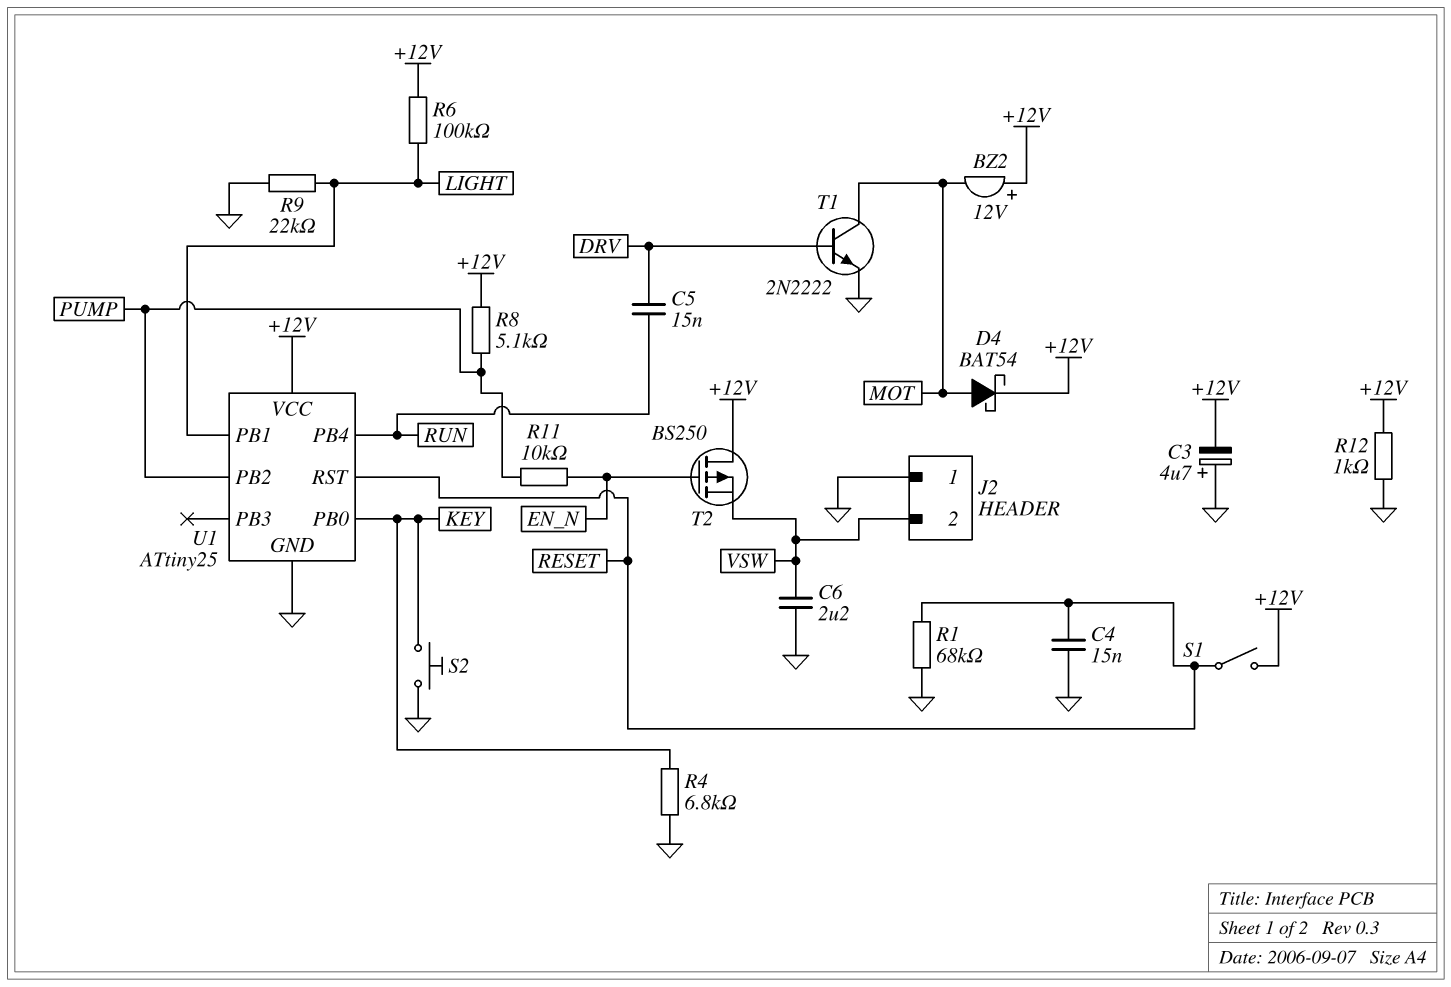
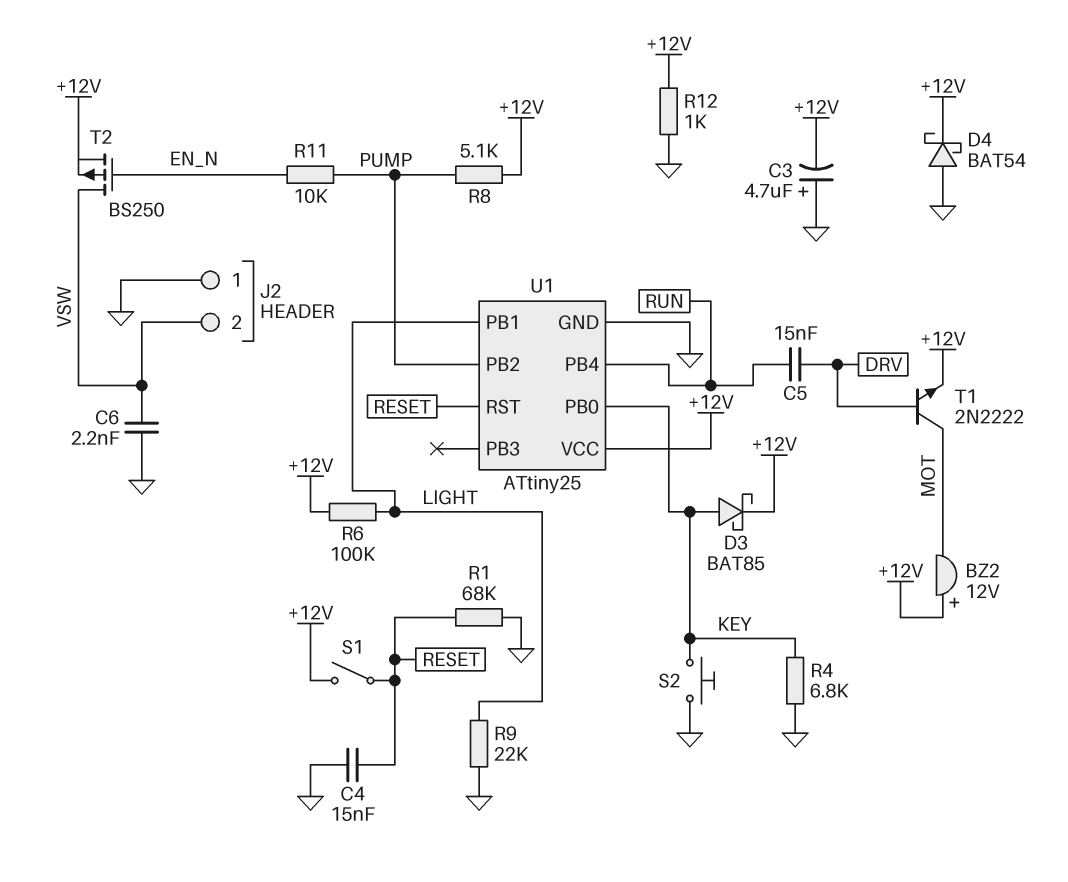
C6: 2.2uF (GND, VSW) -> 2.2nF (GND, VSW)
D3: none -> schottky BAT85 (A KEY, K +12V)
D4: schottky BAT54 (A MOT, K +12V) -> schottky BAT54 (A GND, K +12V)
T1: NPN 2N2222 (B DRV, C MOT, E GND) -> NPN 2N2222 (B DRV, C MOT, E +12V)
T2: PMOS BS250 (G EN_N, D +12V, S VSW) -> PMOS BS250 (G EN_N, D VSW, S +12V)

